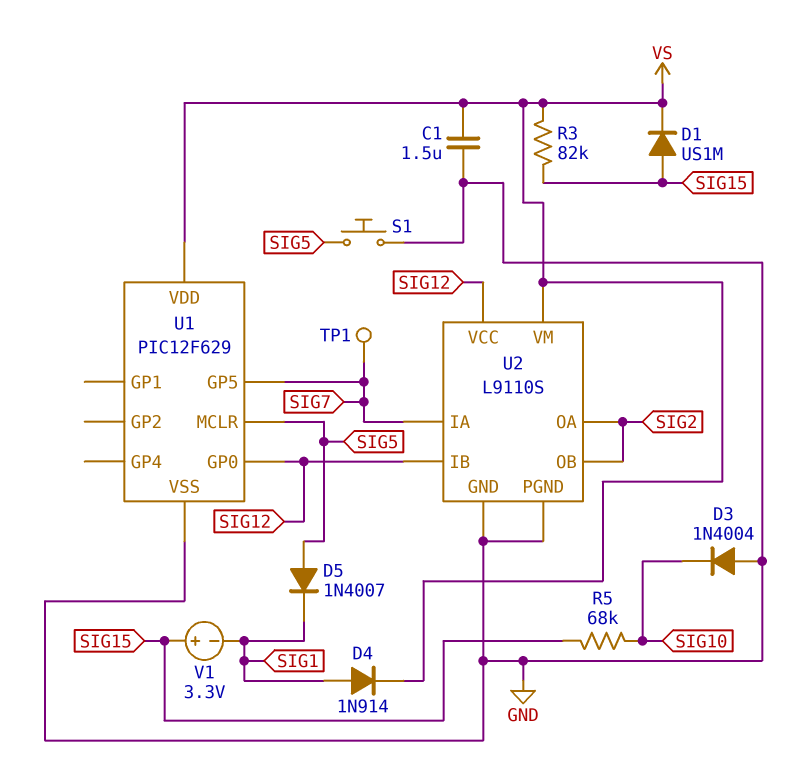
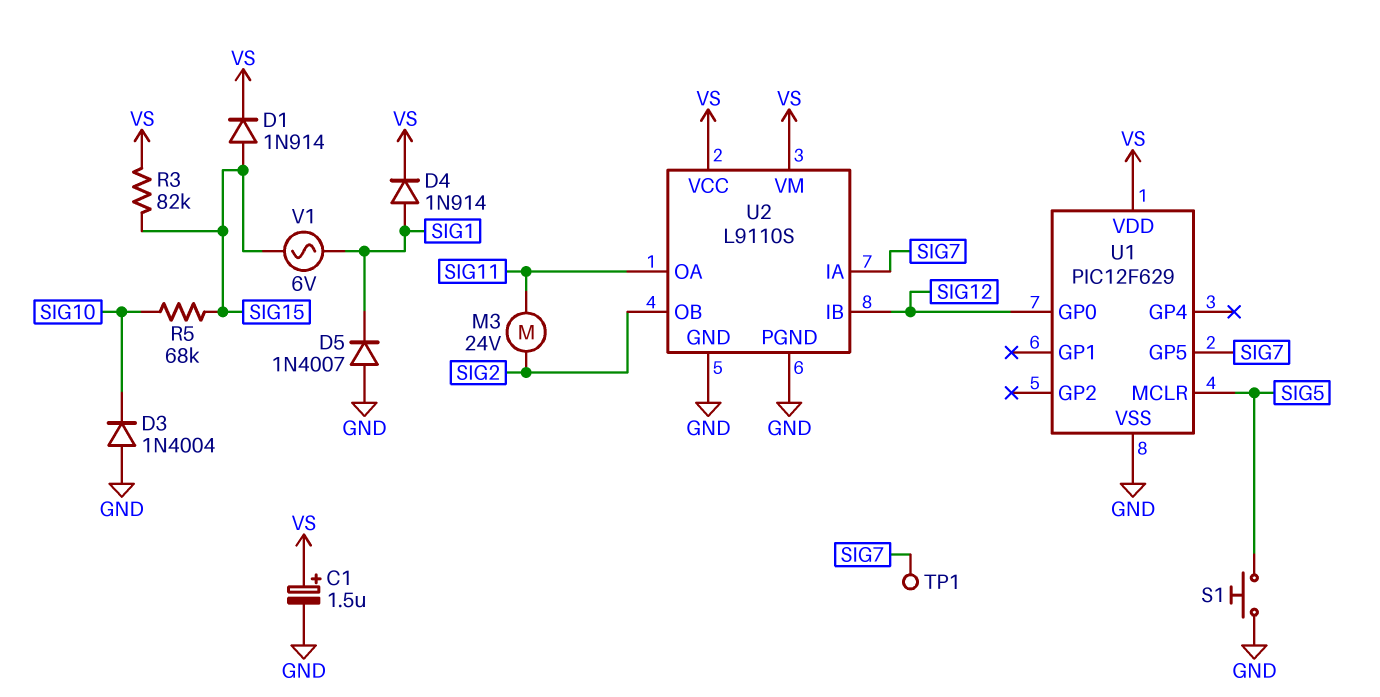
C1: 1.5uF (GND, VS) -> 1.5uF (plus VS, minus GND)
D1: diode US1M (A SIG15, K VS) -> diode 1N914 (A SIG15, K VS)
D5: diode 1N4007 (A SIG5, K SIG1) -> diode 1N4007 (A GND, K SIG1)
M3: none -> motor 24V (SIG2, SIG11)
U2 pin OA: SIG2 -> SIG11
U2 pin VCC: SIG12 -> VS
V1: 3.3V (plus SIG15, minus SIG1) -> AC 6V (SIG1, SIG15)

